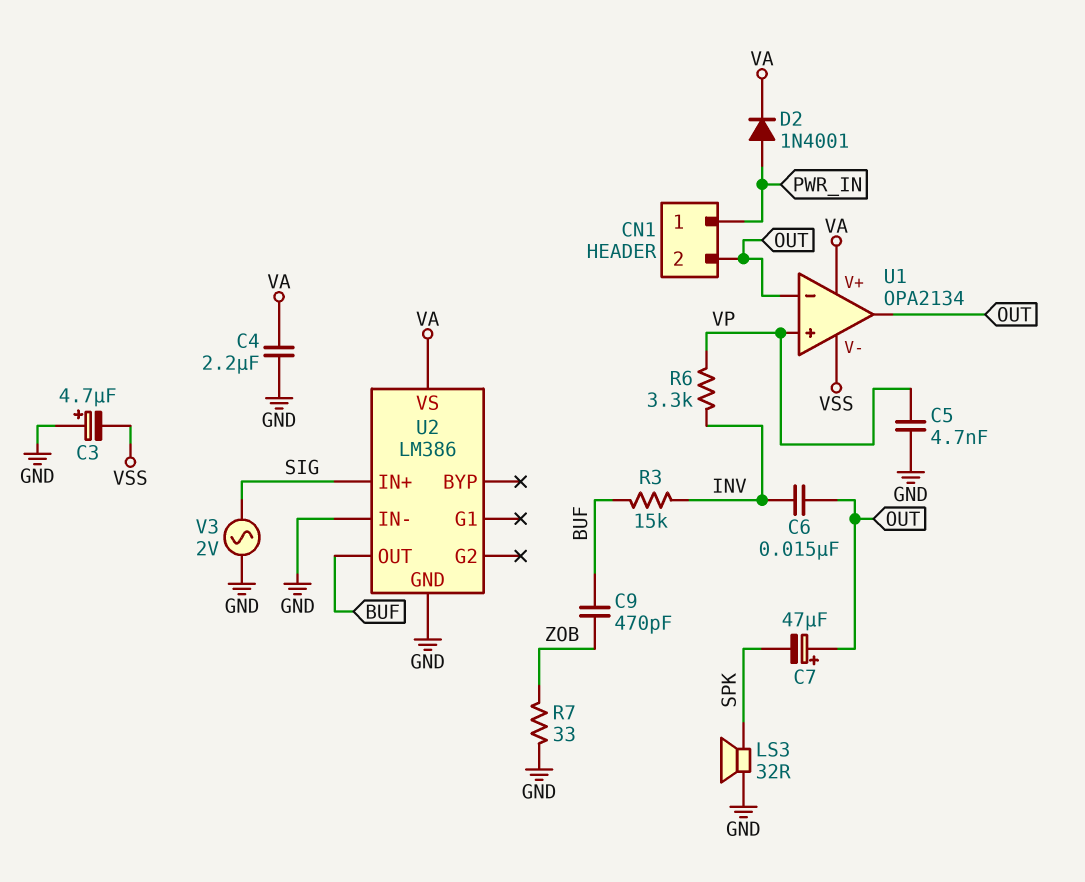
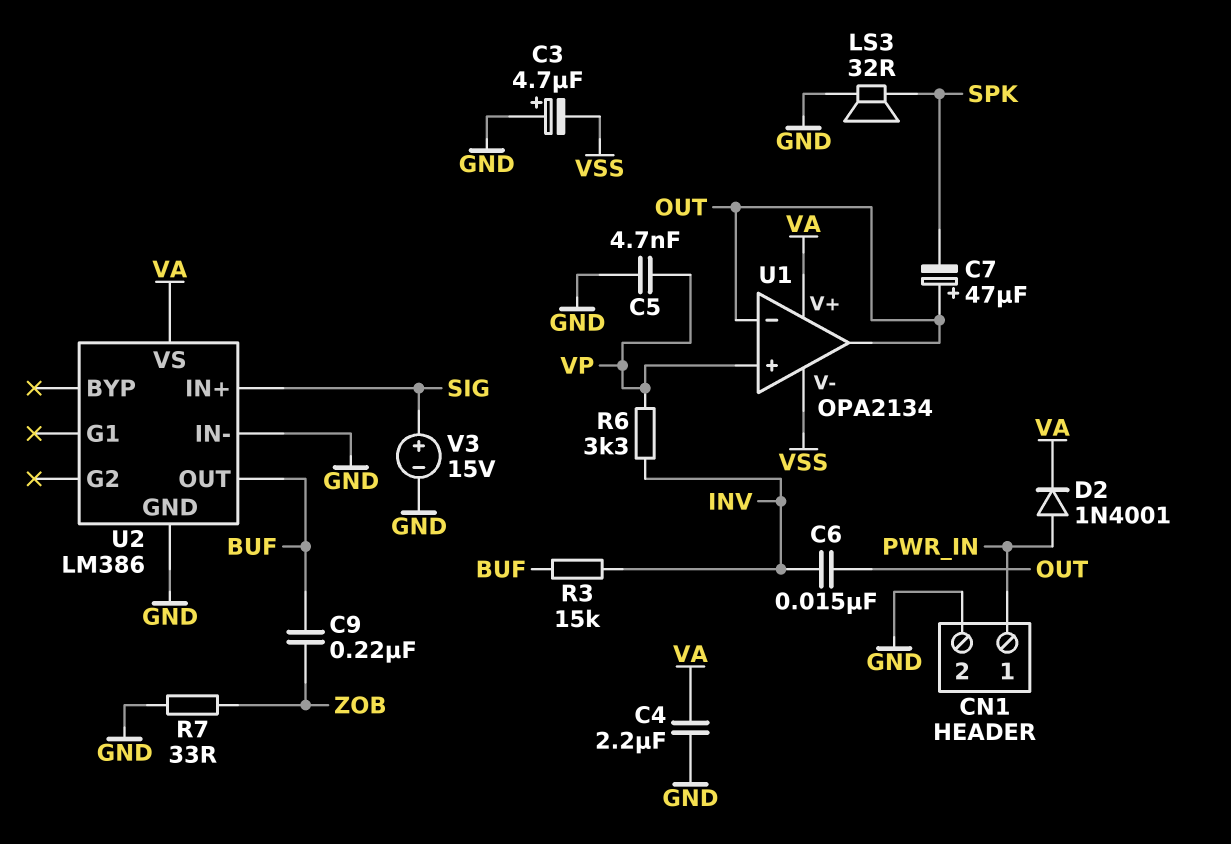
C9: 470pF (BUF, ZOB) -> 220nF (BUF, ZOB)
CN1 pin 2: OUT -> GND
V3: AC 2V (GND, SIG) -> 15V (plus SIG, minus GND)

